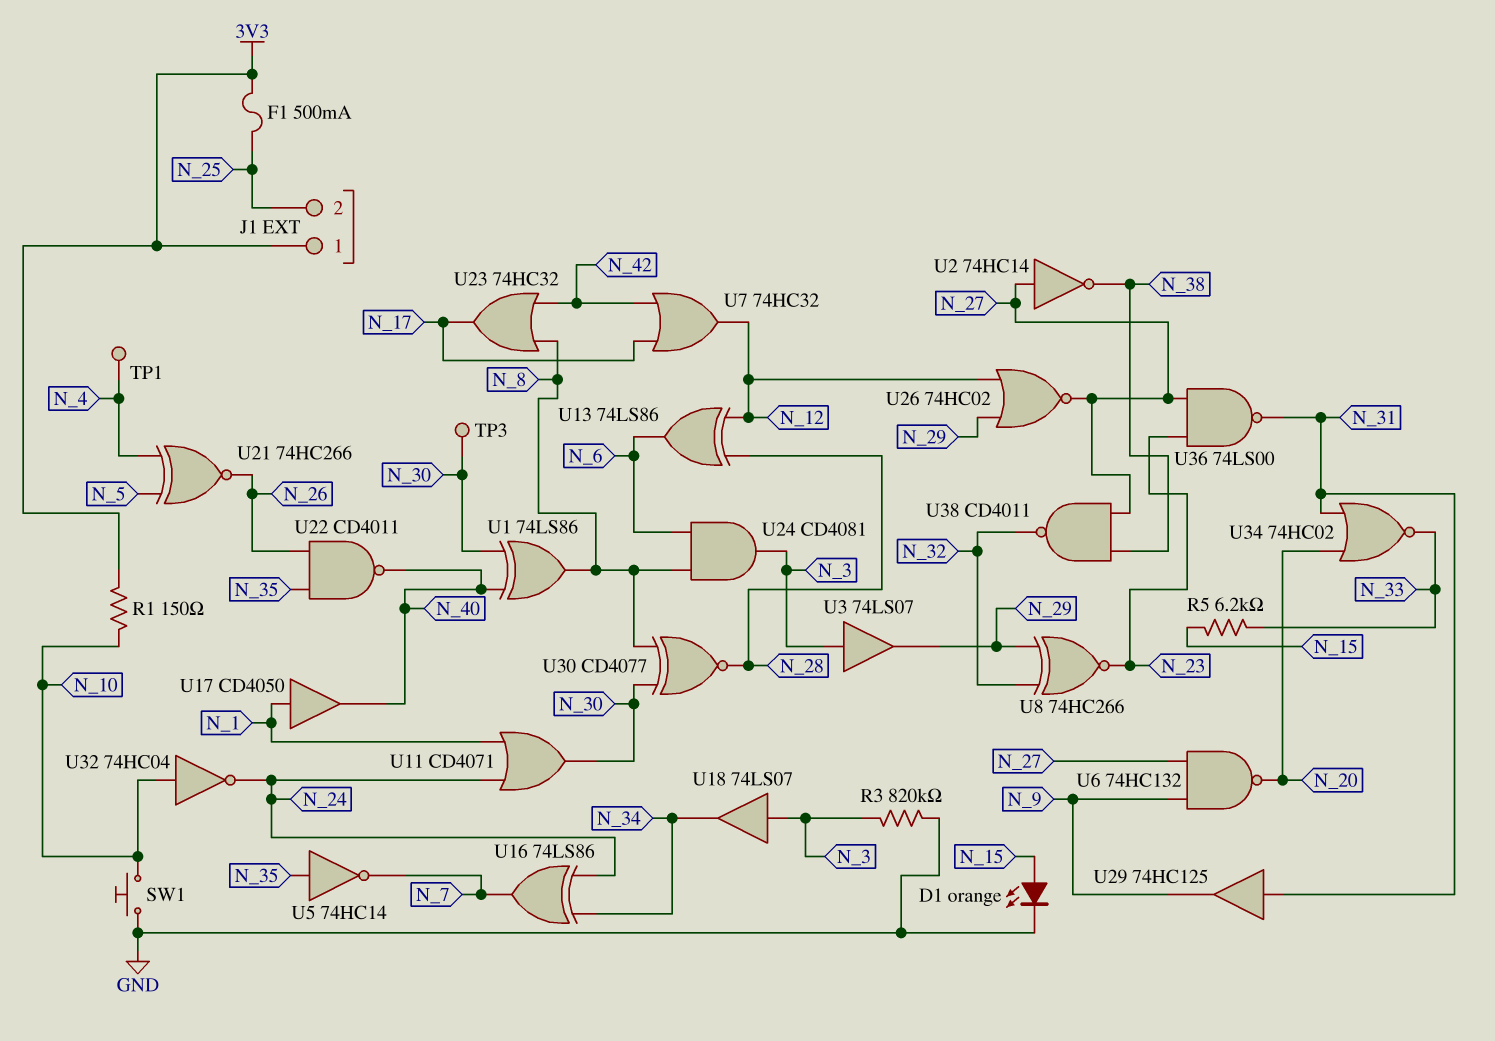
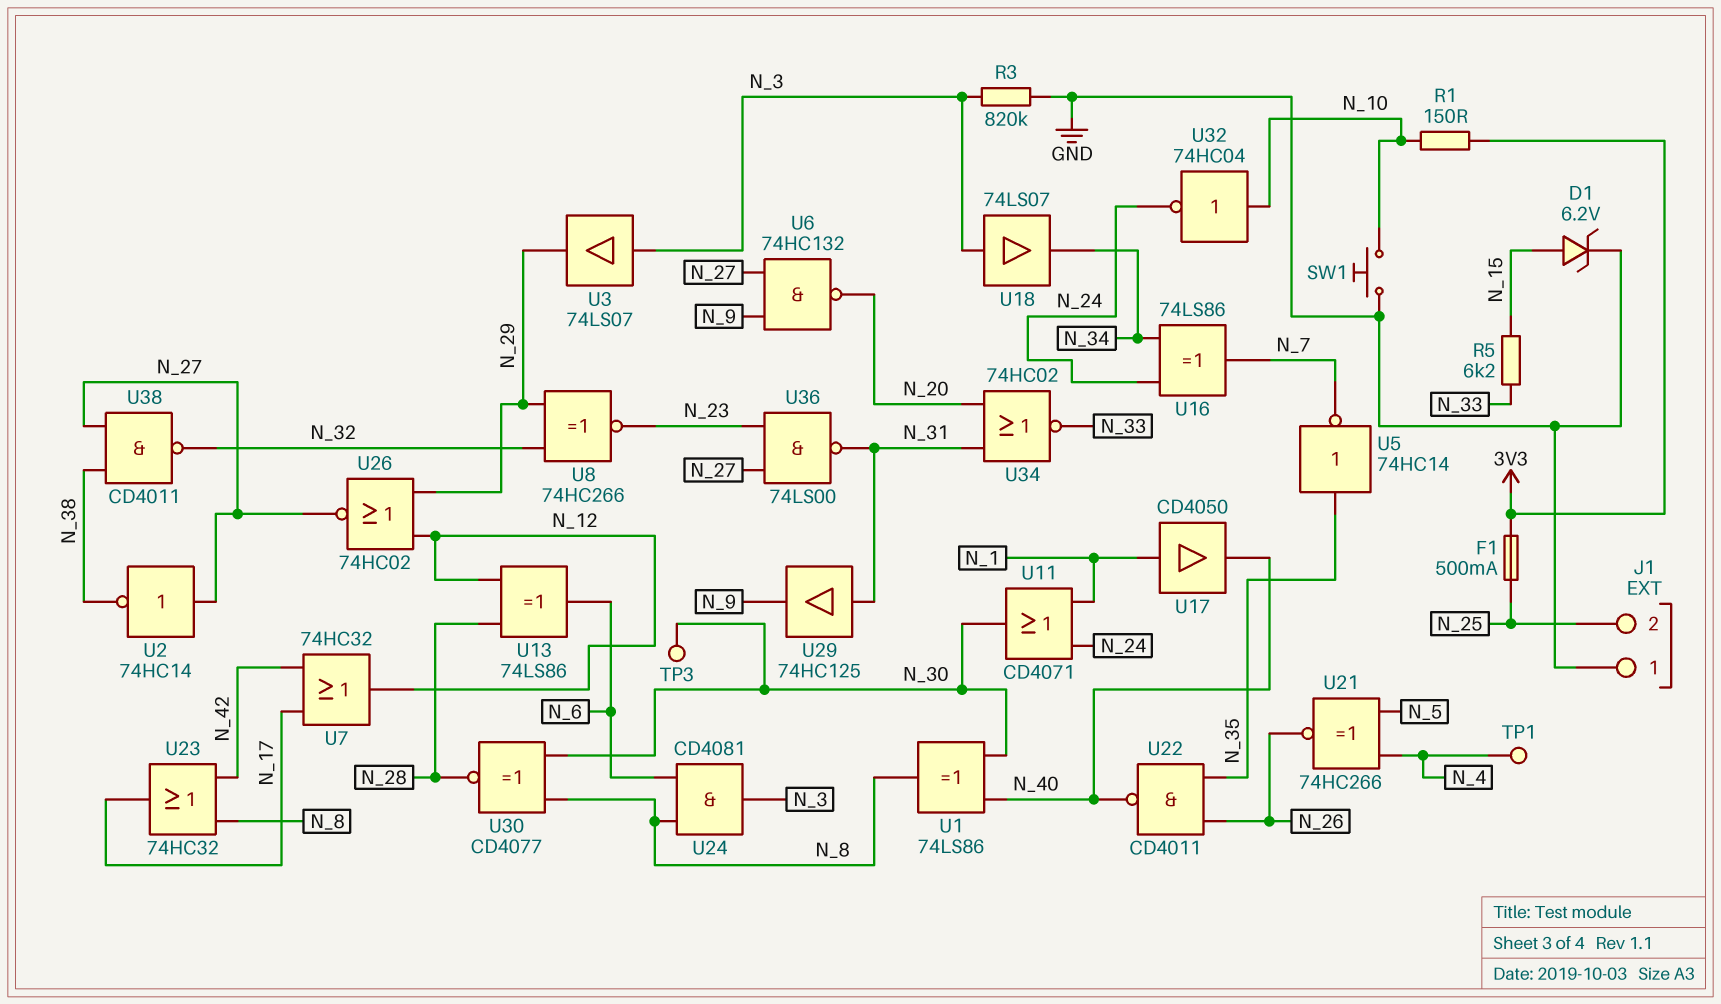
D1: LED orange (A N_15, K GND) -> zener 6.2V (A N_15, K GND)
J1 pin 1: 3V3 -> GND

